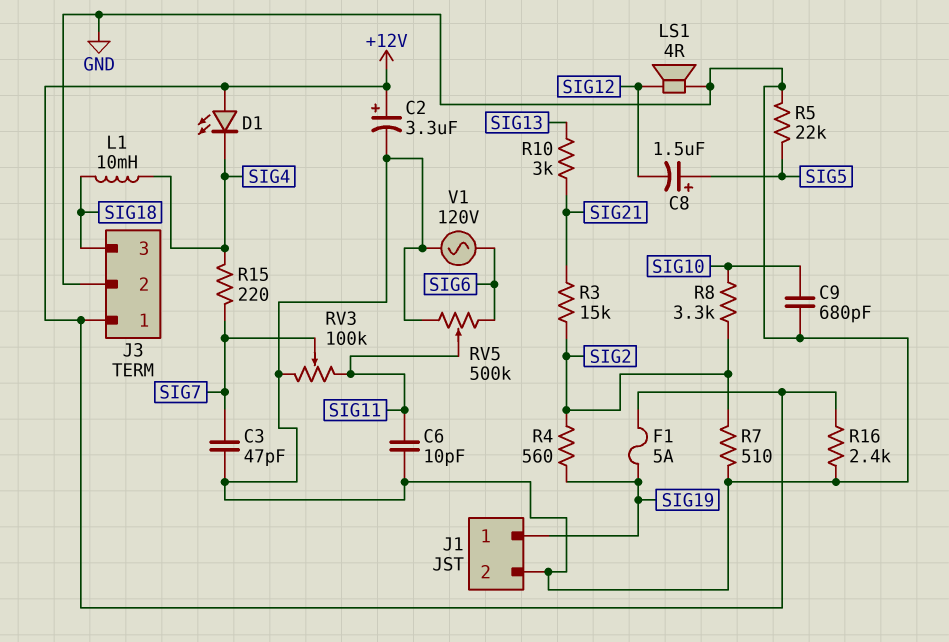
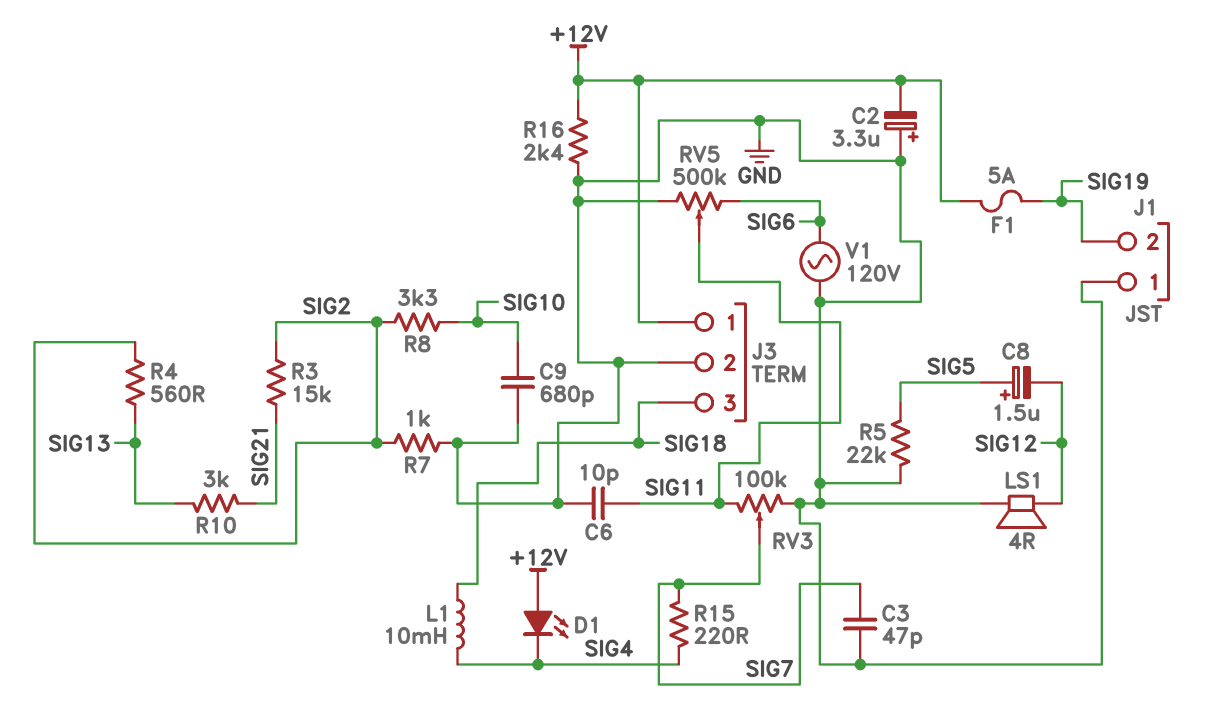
C2: 3.3uF (plus +12V, minus GND) -> 3.3uF (plus GND, minus +12V)
J1 pin 1: SIG19 -> GND
J1 pin 2: GND -> SIG19
R4: 560 (SIG2, SIG19) -> 560 (SIG2, SIG13)
R7: 510 (GND, SIG2) -> 1k (GND, SIG2)

